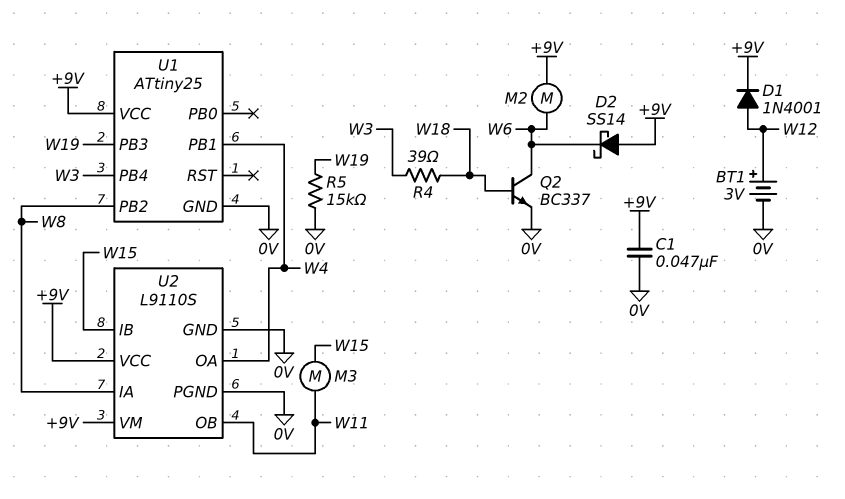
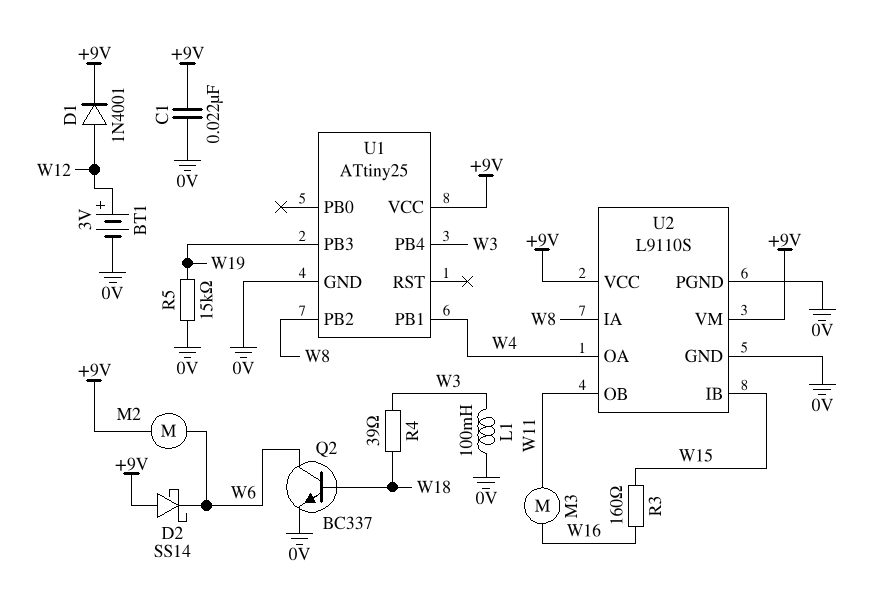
C1: 47nF (+9V, 0V) -> 22nF (+9V, 0V)
L1: none -> 100mH (0V, W3)
M3: motor (W11, W15) -> motor (W11, W16)
R3: none -> 160 (W15, W16)

